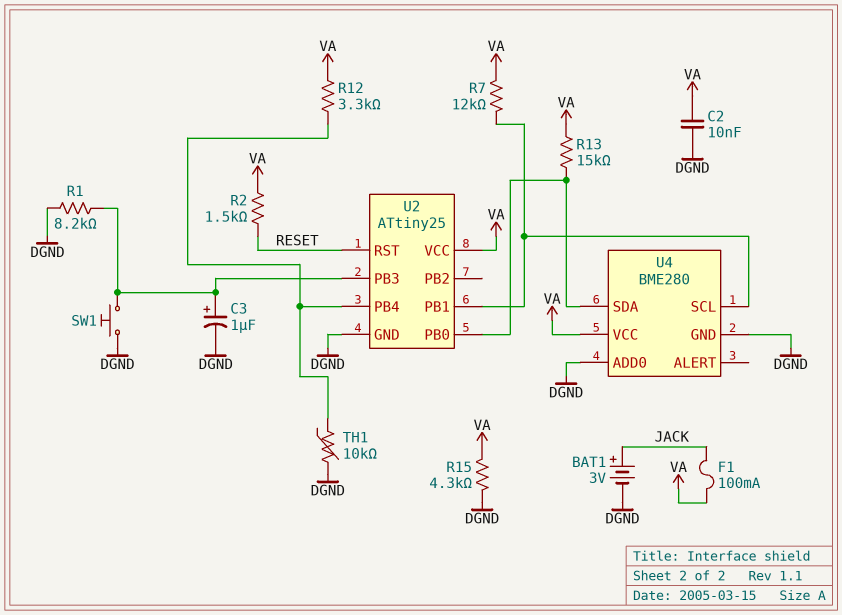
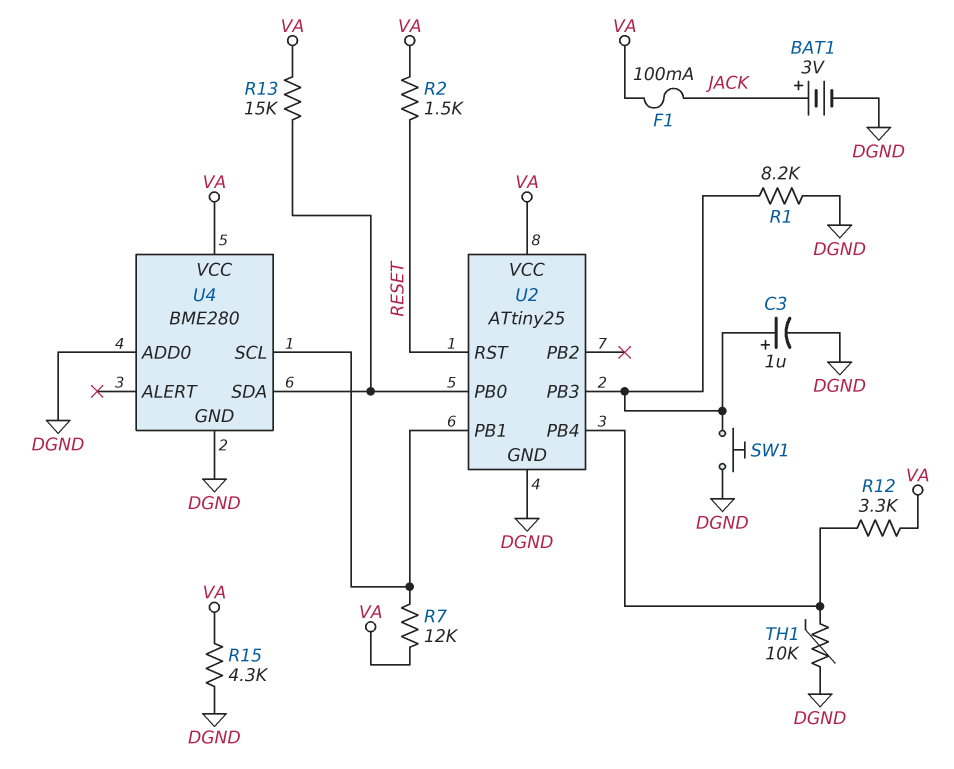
C2: 10nF (DGND, VA) -> none

